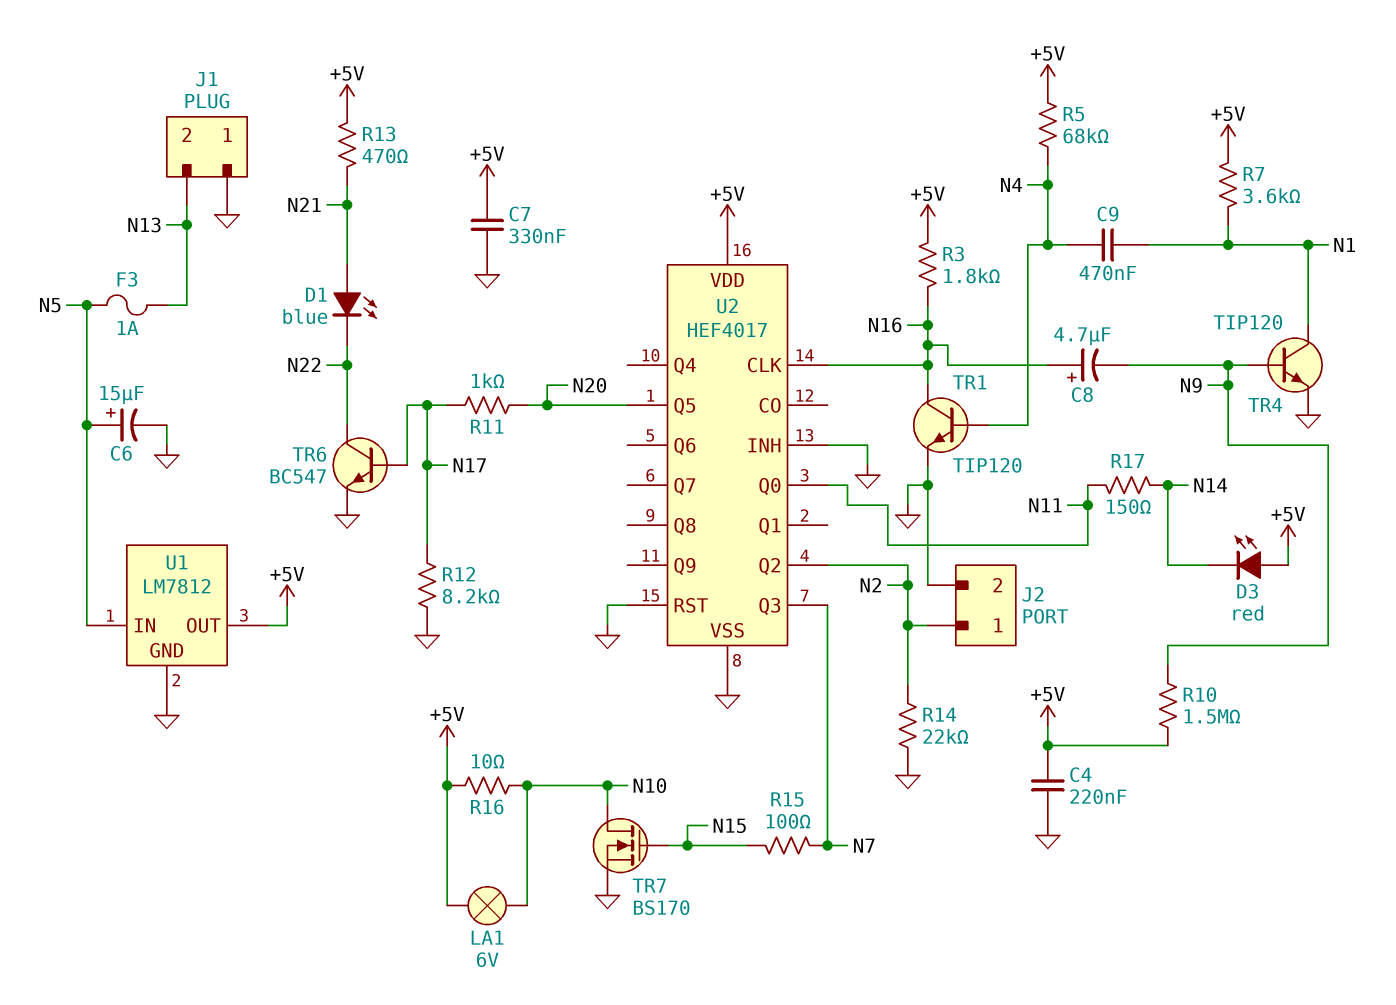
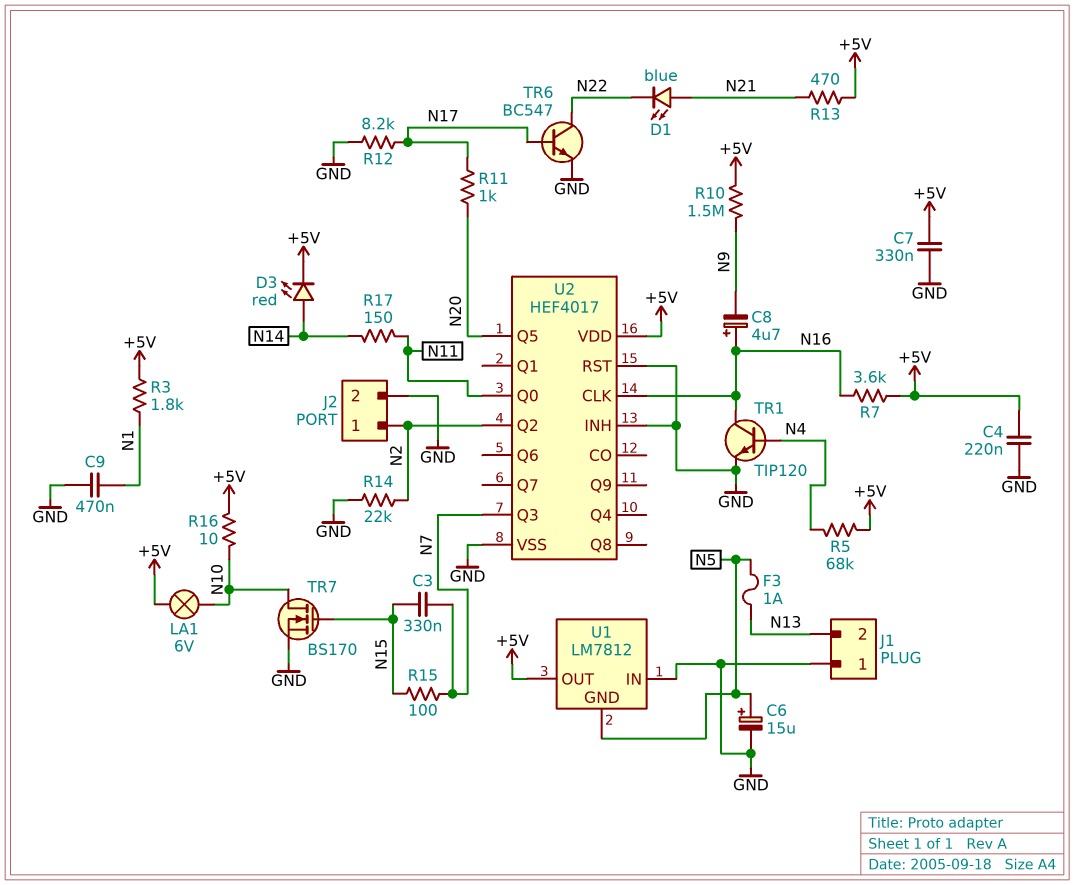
C3: none -> 330nF (N7, N15)
C9: 470nF (N1, N4) -> 470nF (GND, N1)
D3: LED red (A +5V, K N14) -> LED red (A N14, K +5V)
R3: 1.8k (+5V, N16) -> 1.8k (+5V, N1)
R7: 3.6k (+5V, N1) -> 3.6k (+5V, N16)
TR4: NPN TIP120 (B N9, C N1, E GND) -> none
U1 pin GND: GND -> N5
U1 pin IN: N5 -> GND

